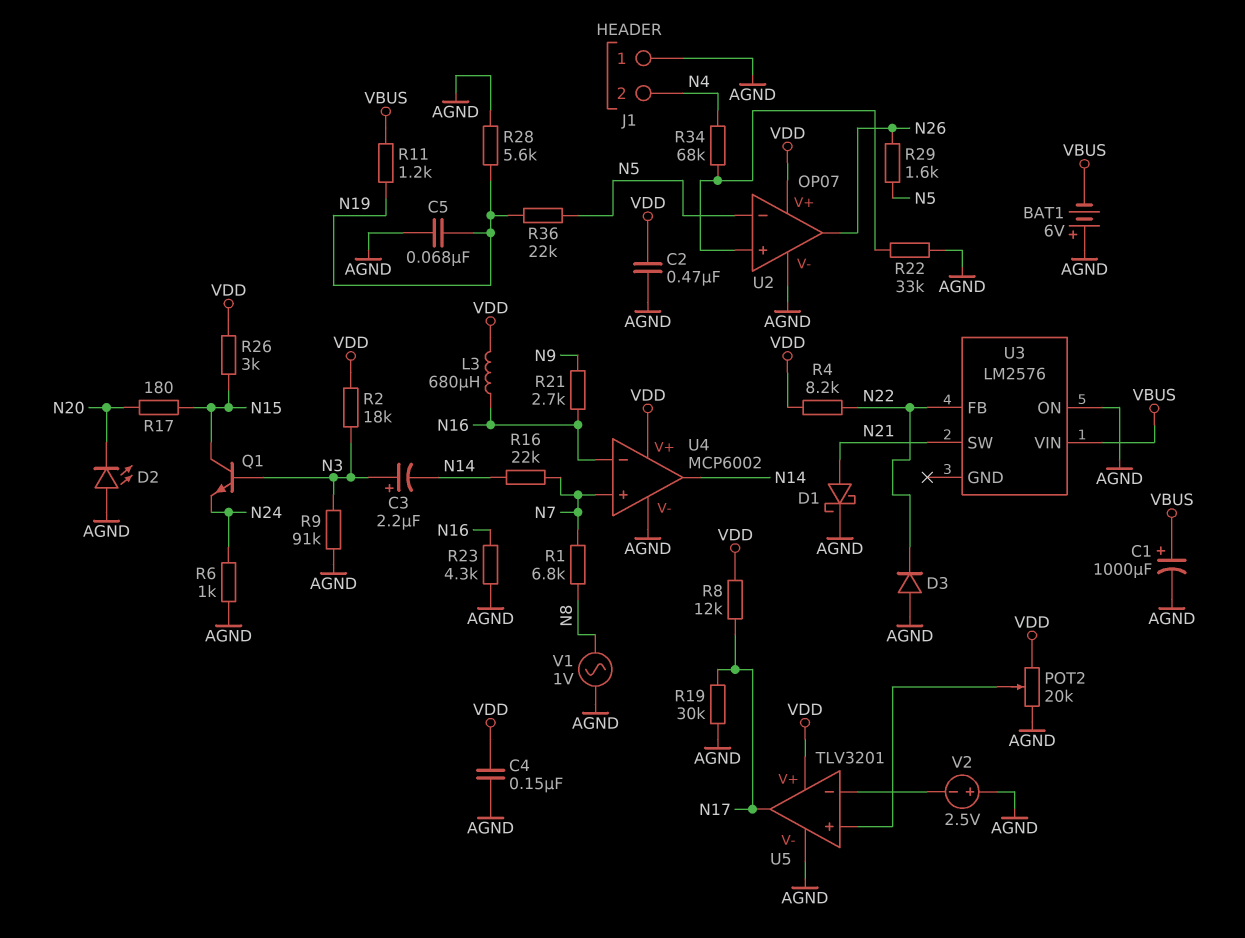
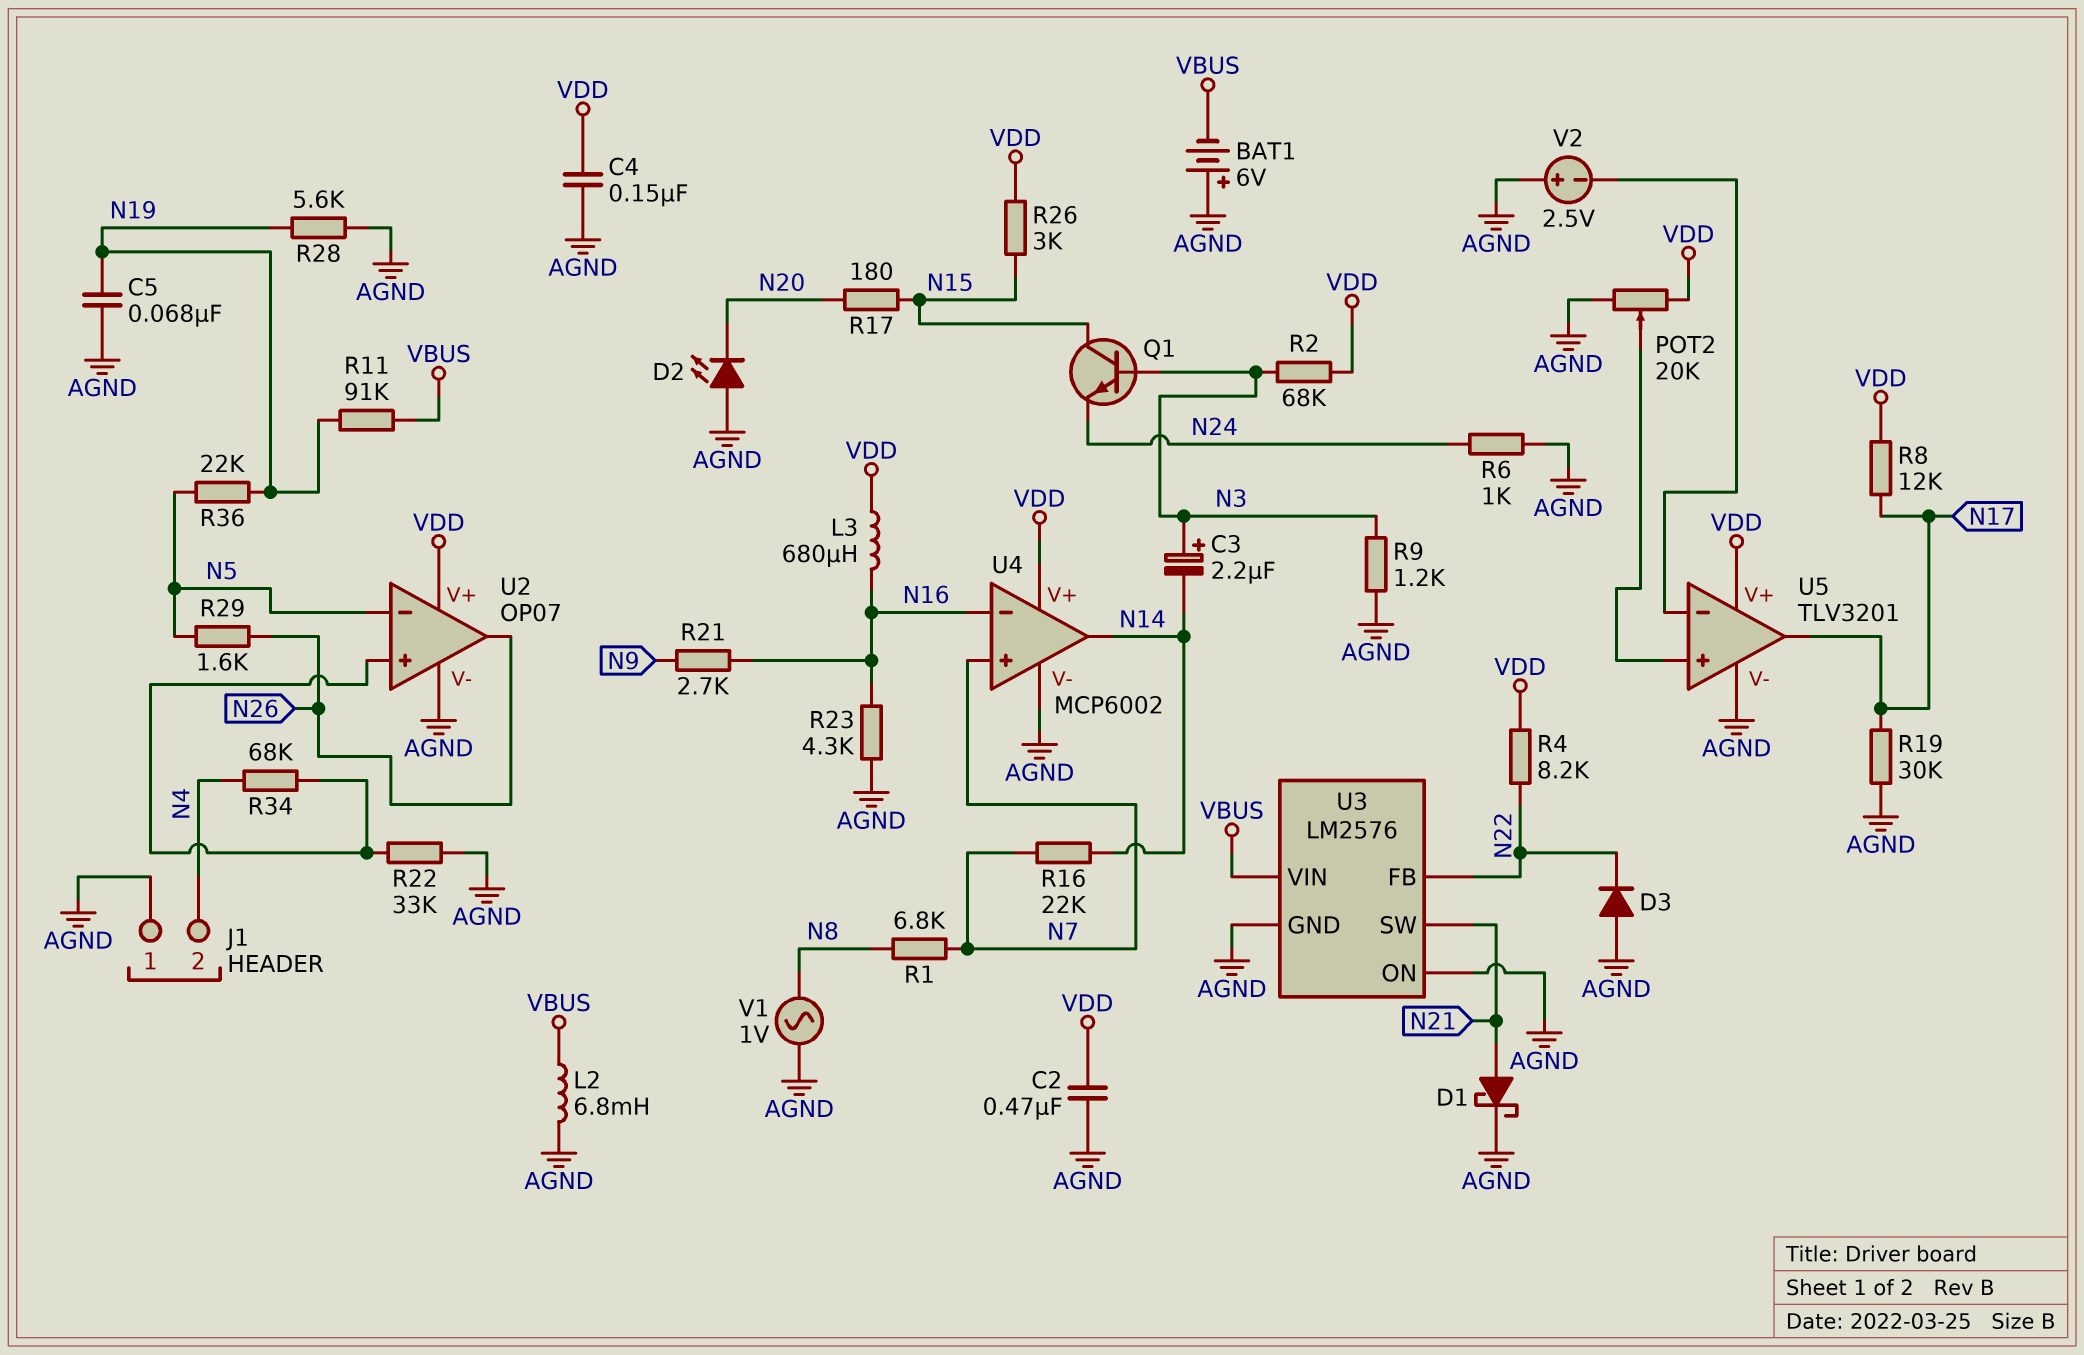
C1: 1000uF (plus VBUS, minus AGND) -> none
L2: none -> 6.8mH (AGND, VBUS)
R2: 18k (N3, VDD) -> 68k (N3, VDD)
R9: 91k (AGND, N3) -> 1.2k (AGND, N3)
R11: 1.2k (N19, VBUS) -> 91k (N19, VBUS)
U3 pin GND: none -> AGND

